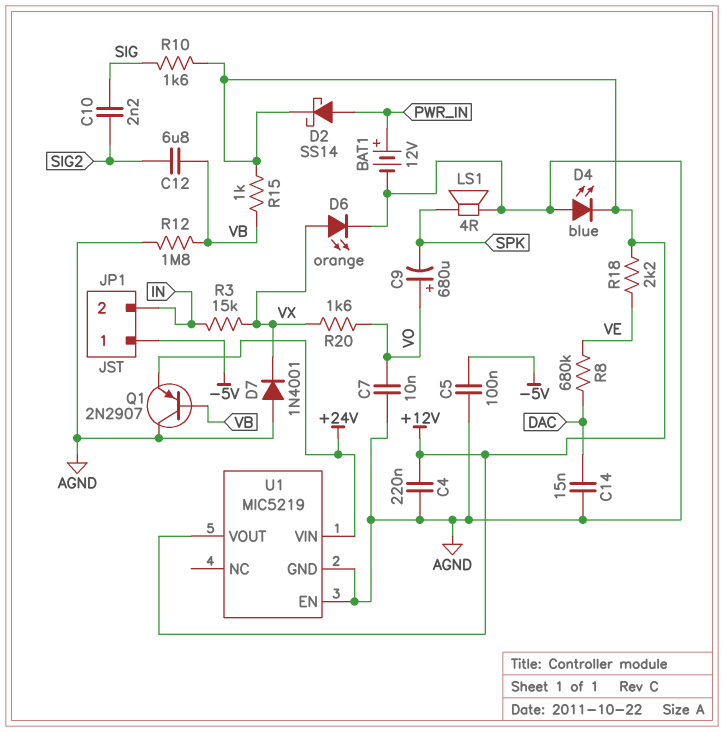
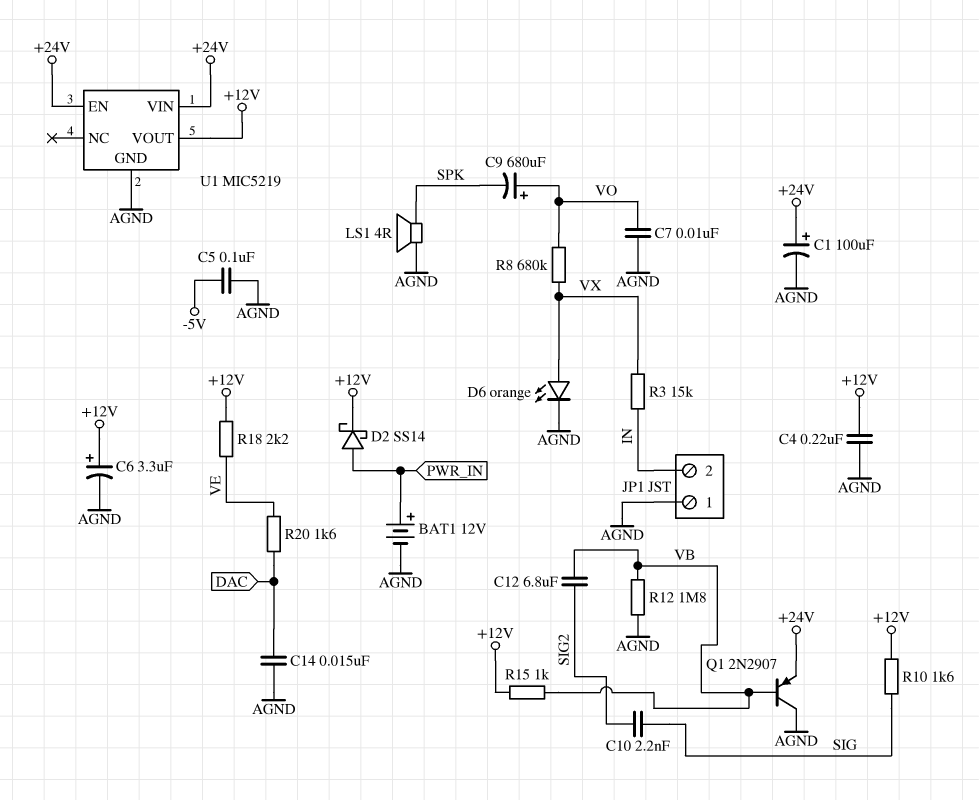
C1: none -> 100uF (plus +24V, minus AGND)
C6: none -> 3.3uF (plus +12V, minus AGND)
D4: LED blue (A AGND, K +12V) -> none
D7: diode 1N4001 (A AGND, K VX) -> none
JP1 pin 1: -5V -> AGND
R8: 680k (DAC, VE) -> 680k (VO, VX)
R20: 1.6k (VO, VX) -> 1.6k (DAC, VE)
U1 pin EN: AGND -> +24V

